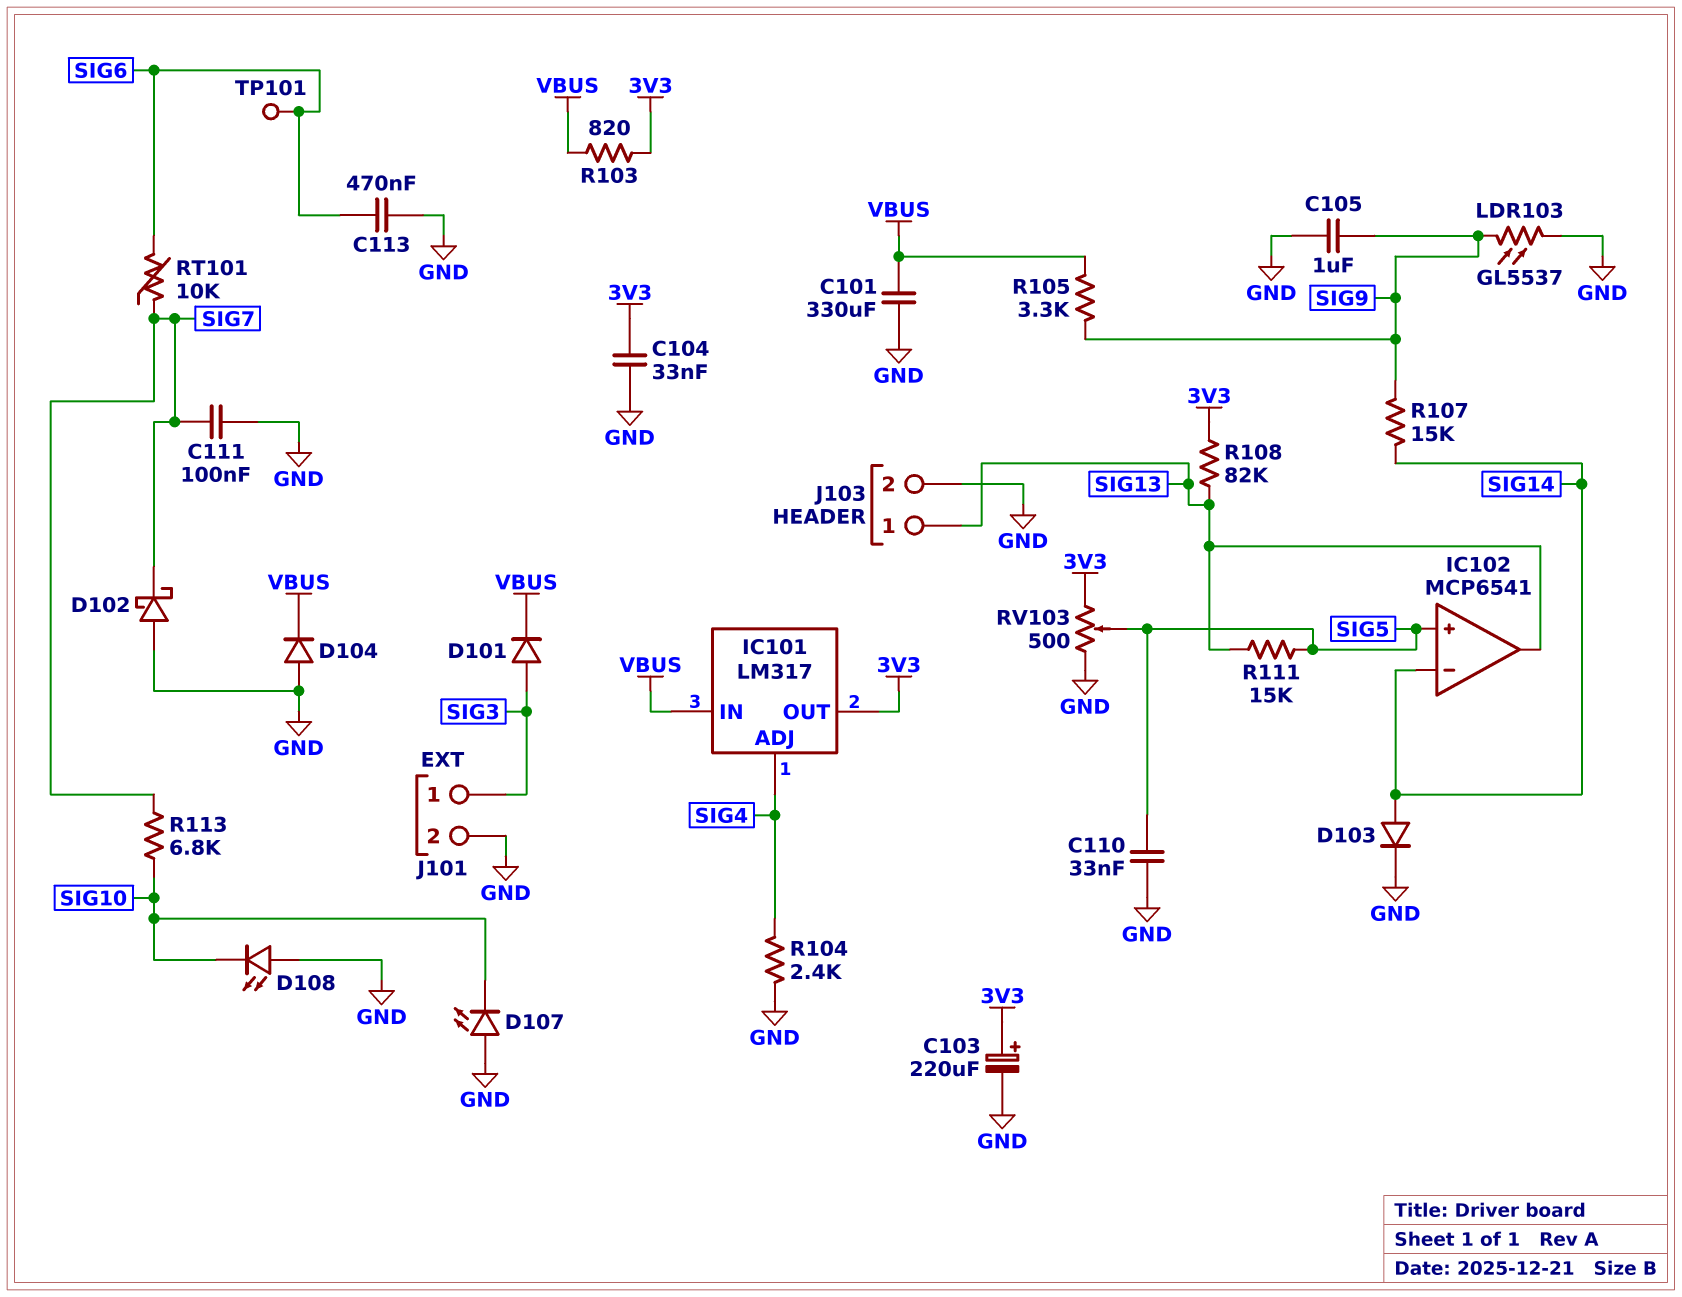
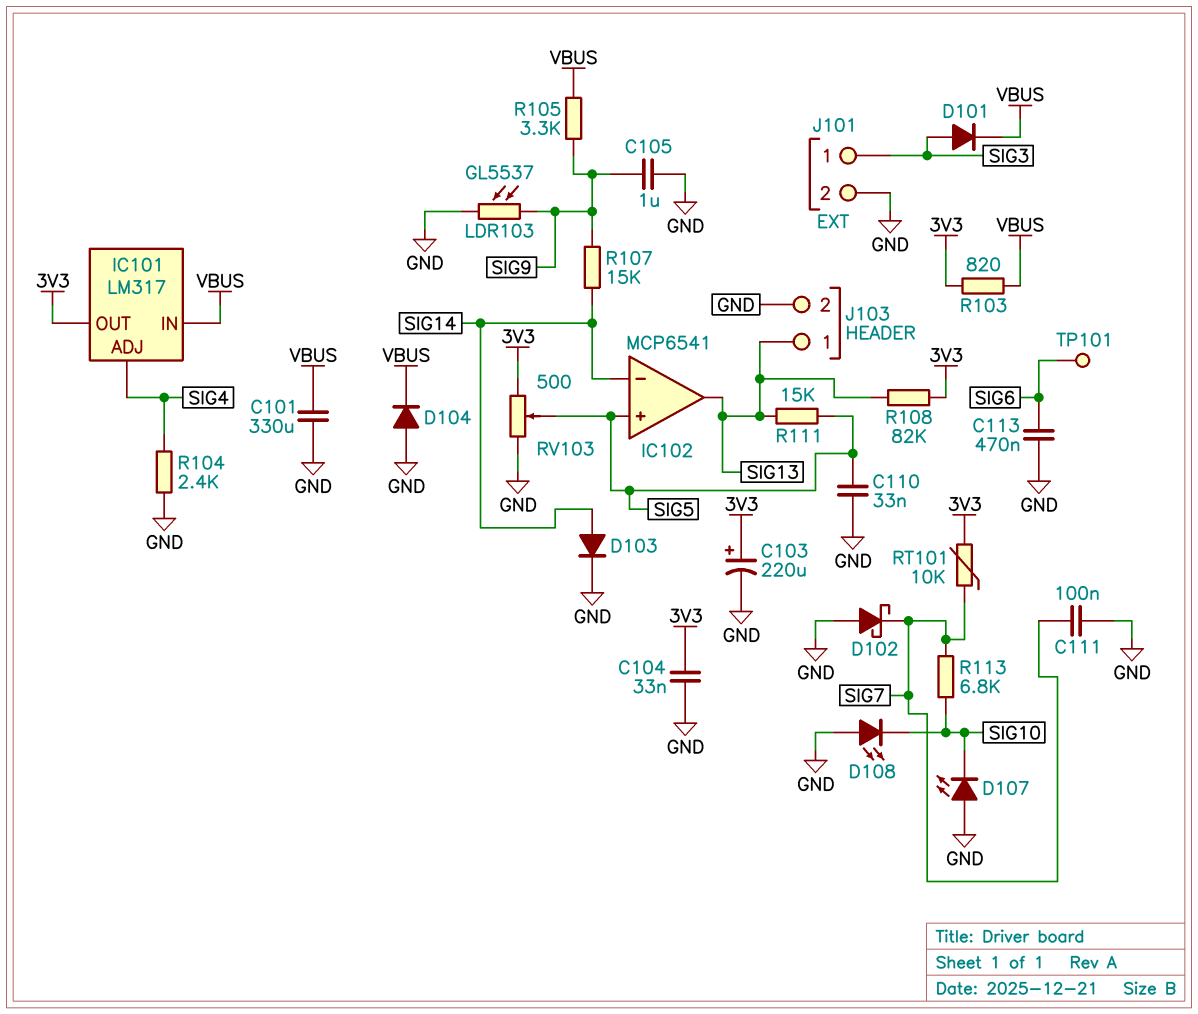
RT101: 10k (SIG6, SIG7) -> 10k (3V3, SIG7)

